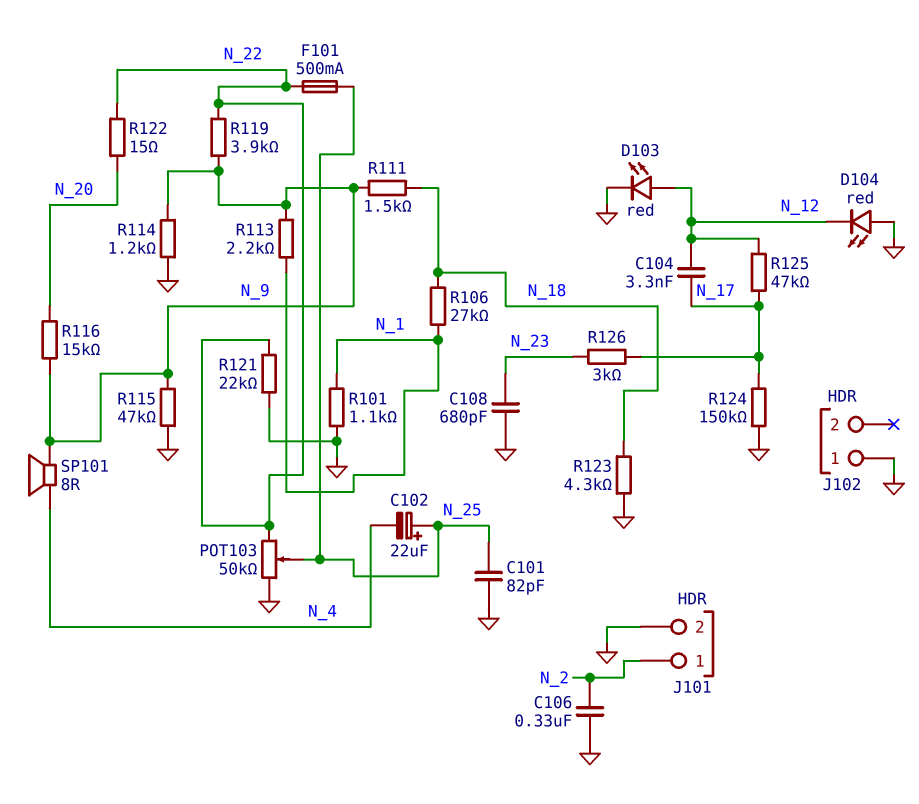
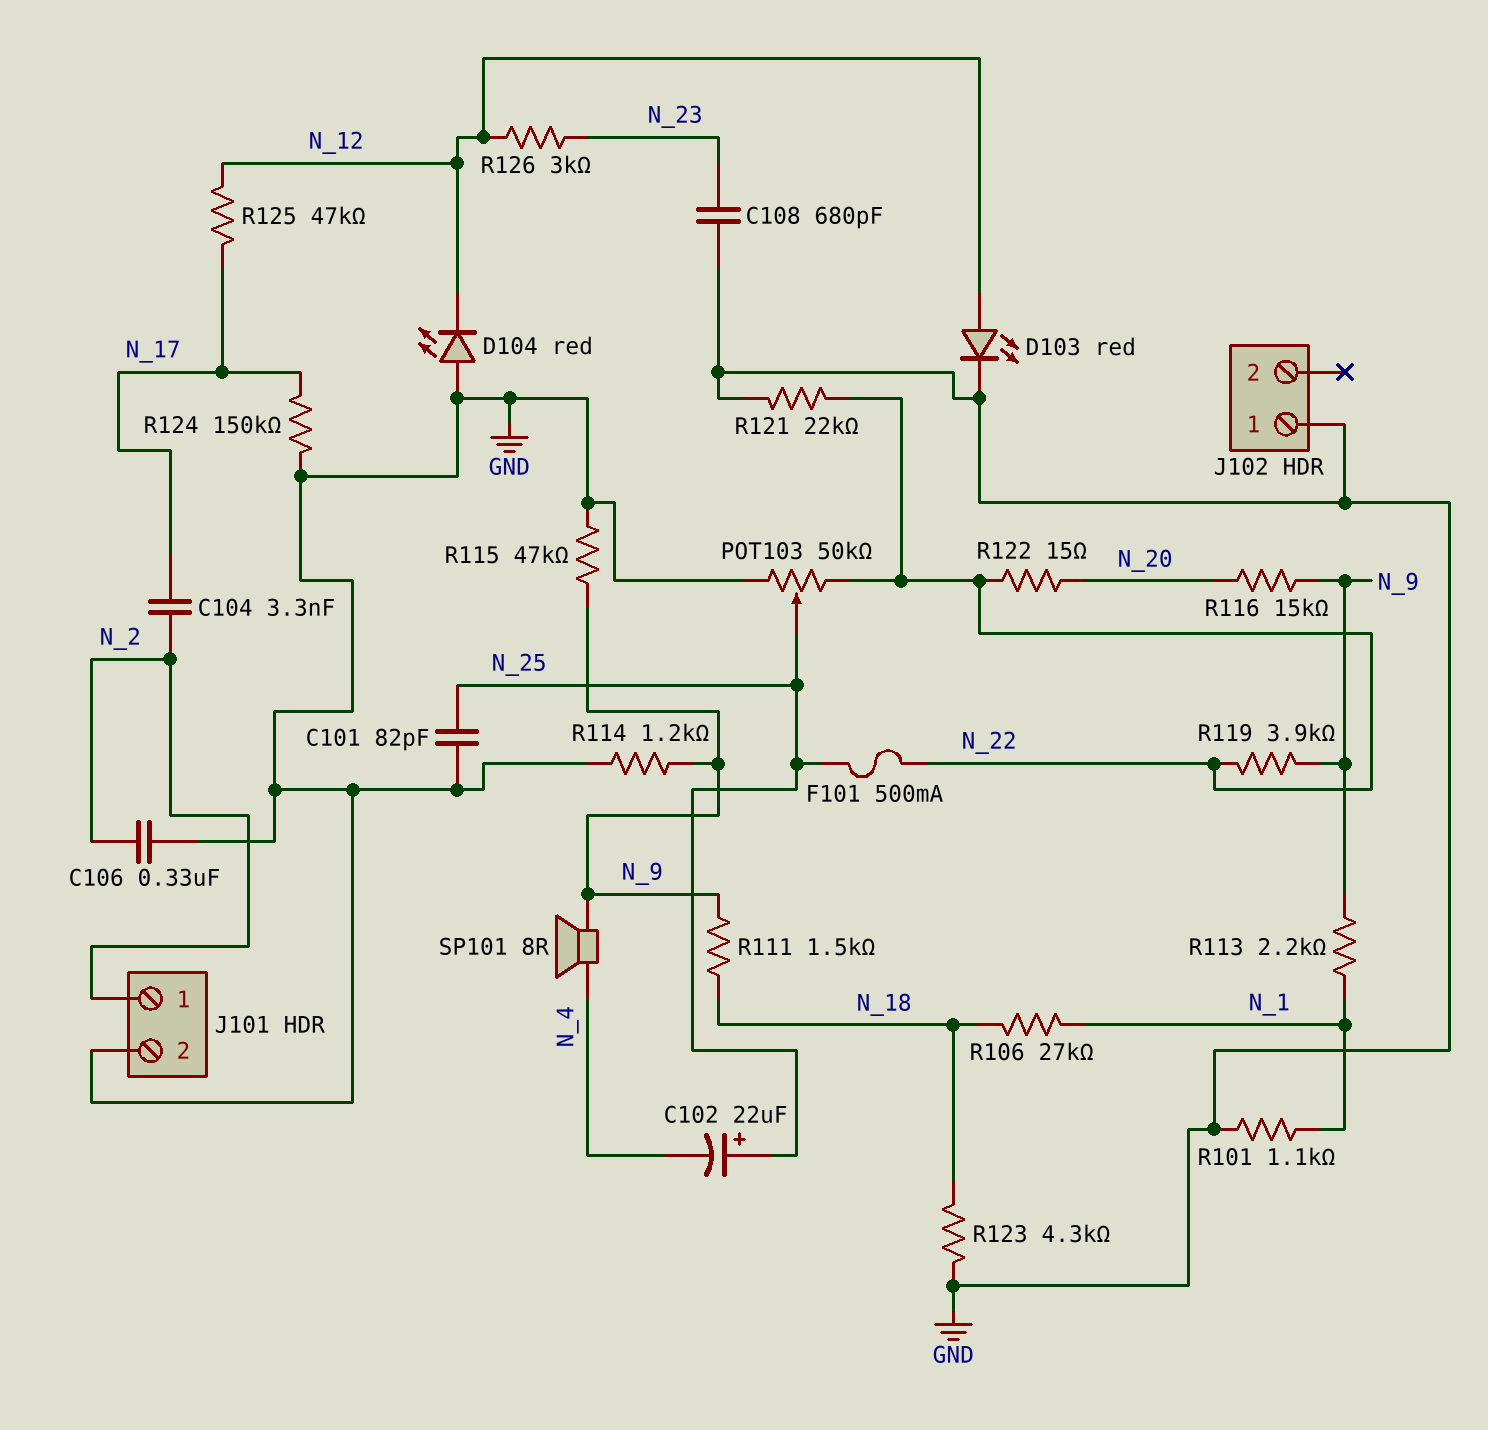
C104: 3.3nF (N_12, N_17) -> 3.3nF (N_2, N_17)
R126: 3k (N_17, N_23) -> 3k (N_12, N_23)

